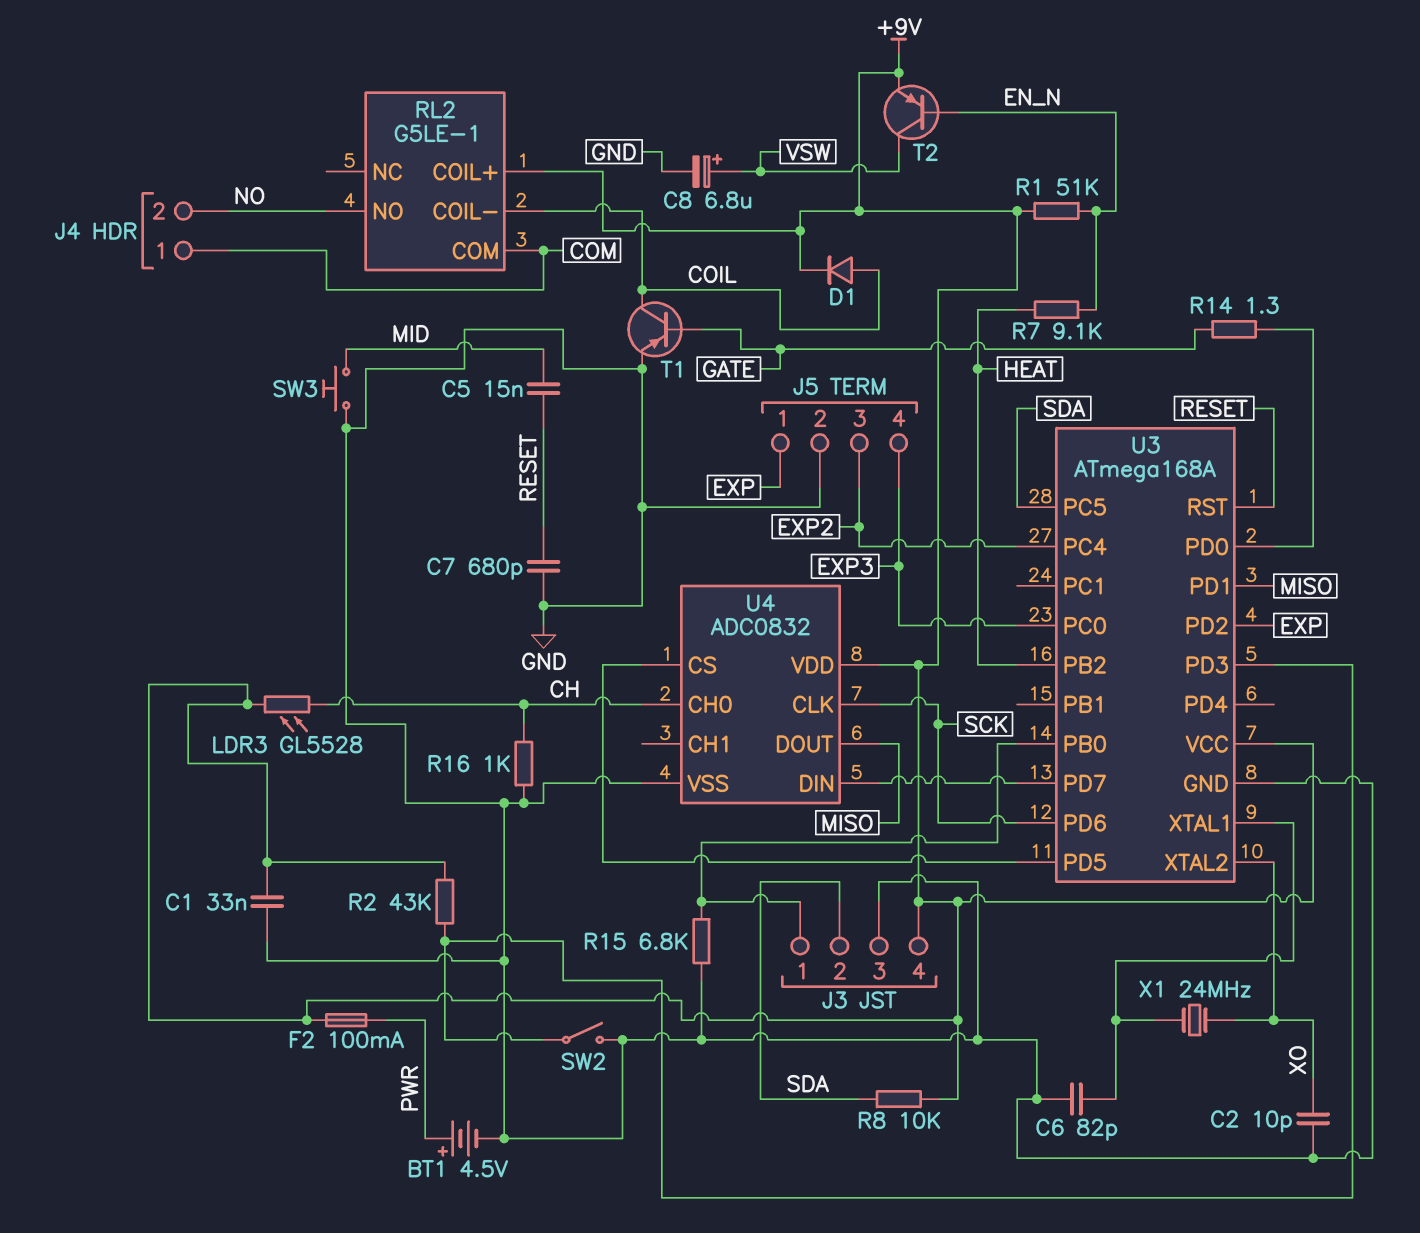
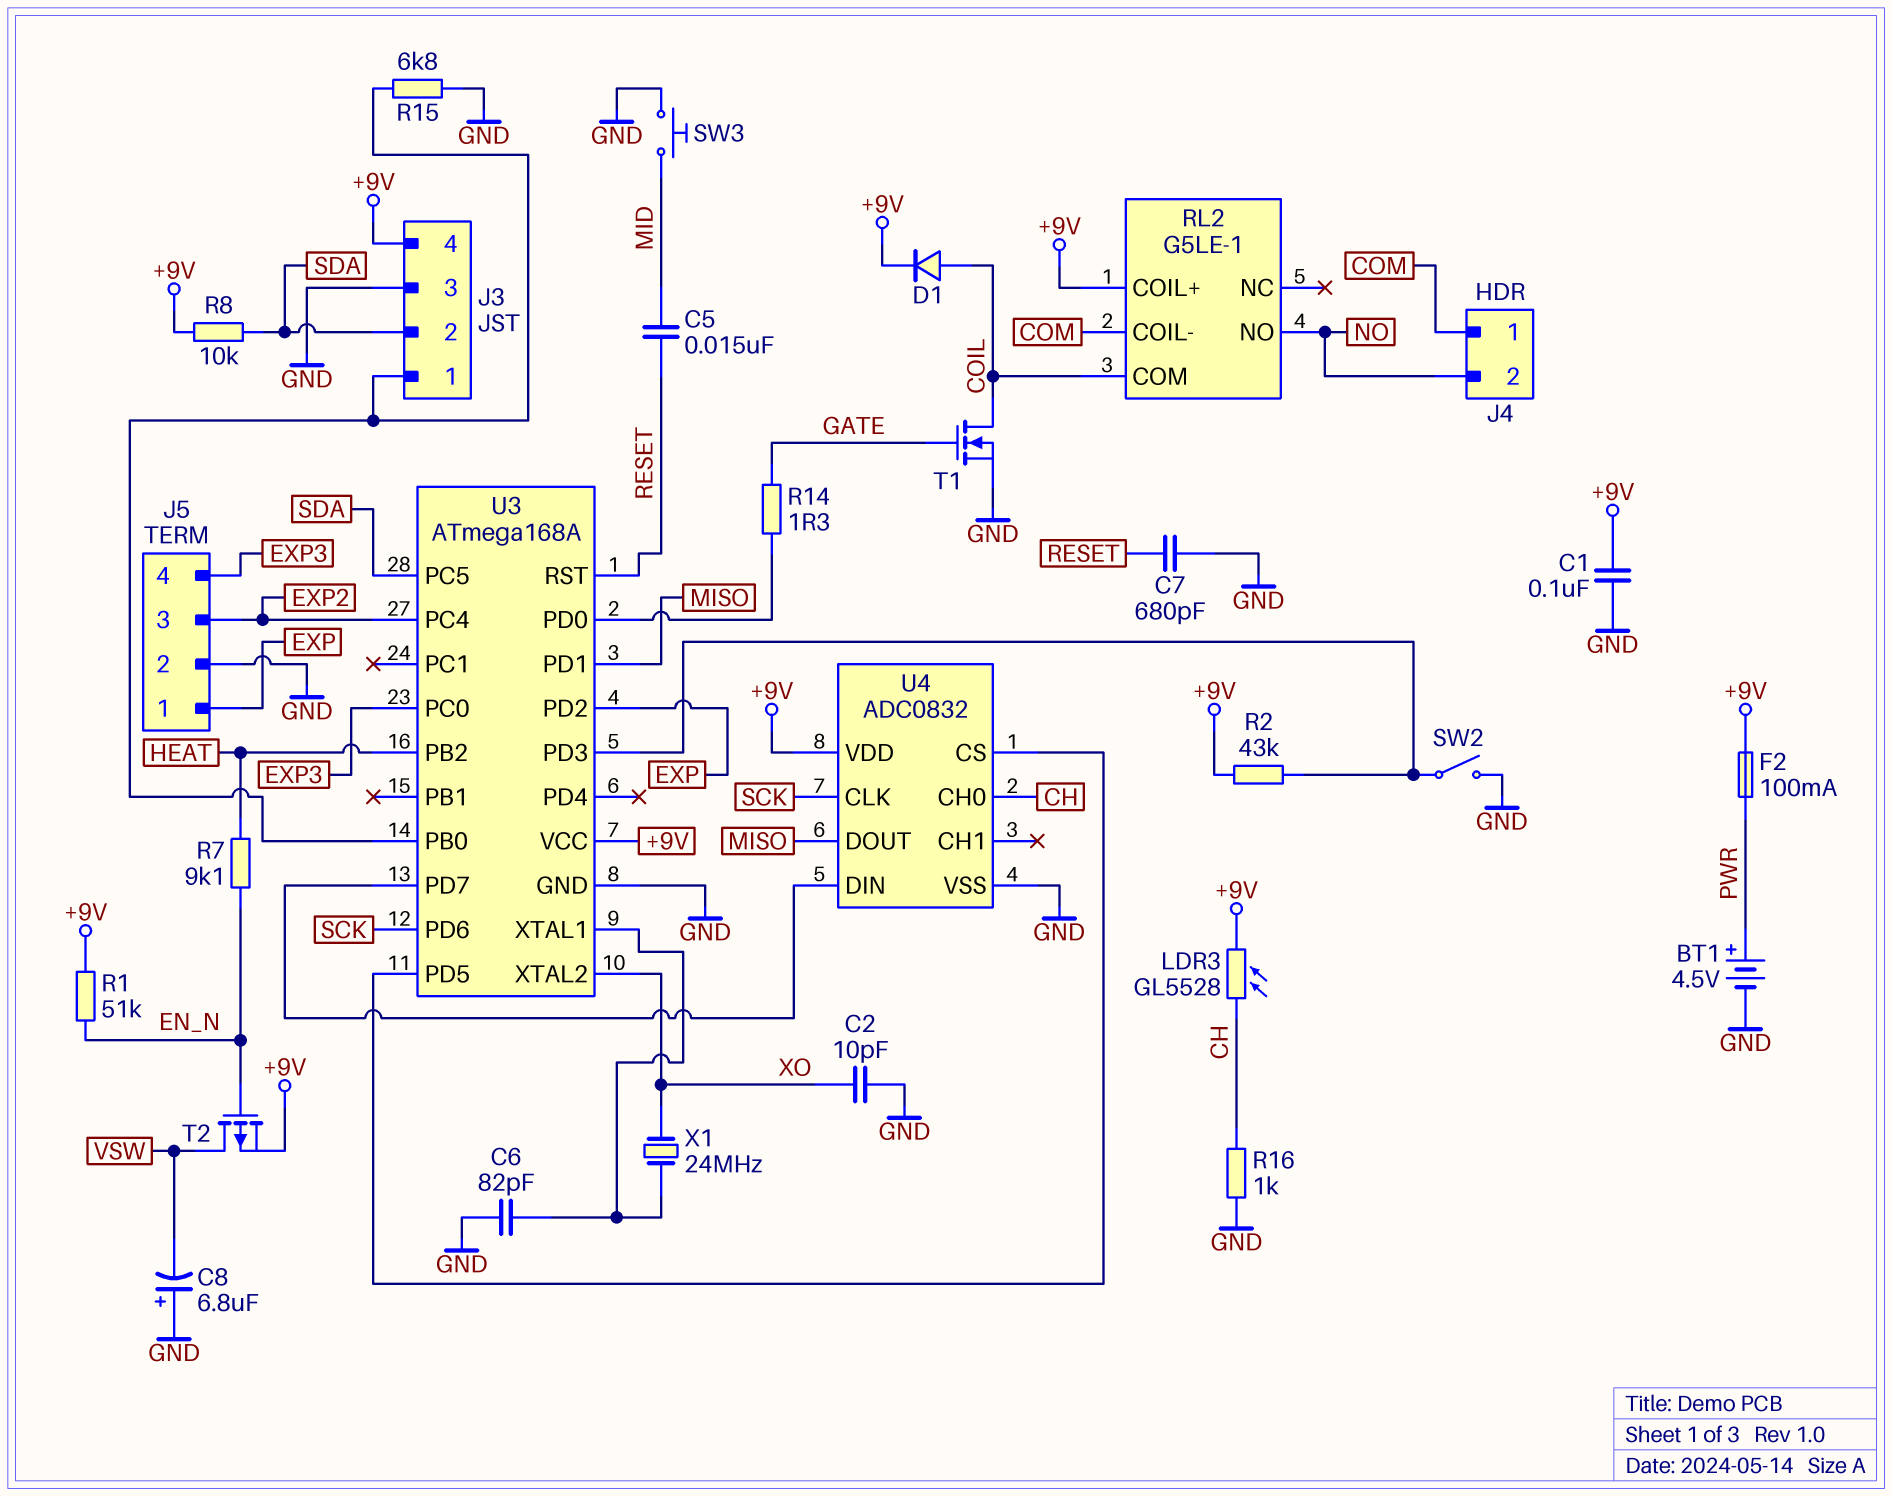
C1: 33nF (+9V, GND) -> 100nF (+9V, GND)
C8: 6.8uF (plus VSW, minus GND) -> 6.8uF (plus GND, minus VSW)
RL2 pin COIL-: COIL -> COM
RL2 pin COM: COM -> COIL
T1: PNP (B GATE, C COIL, E GND) -> NMOS (G GATE, D COIL, S GND)
T2: PNP (B EN_N, C VSW, E +9V) -> PMOS (G EN_N, D VSW, S +9V)

